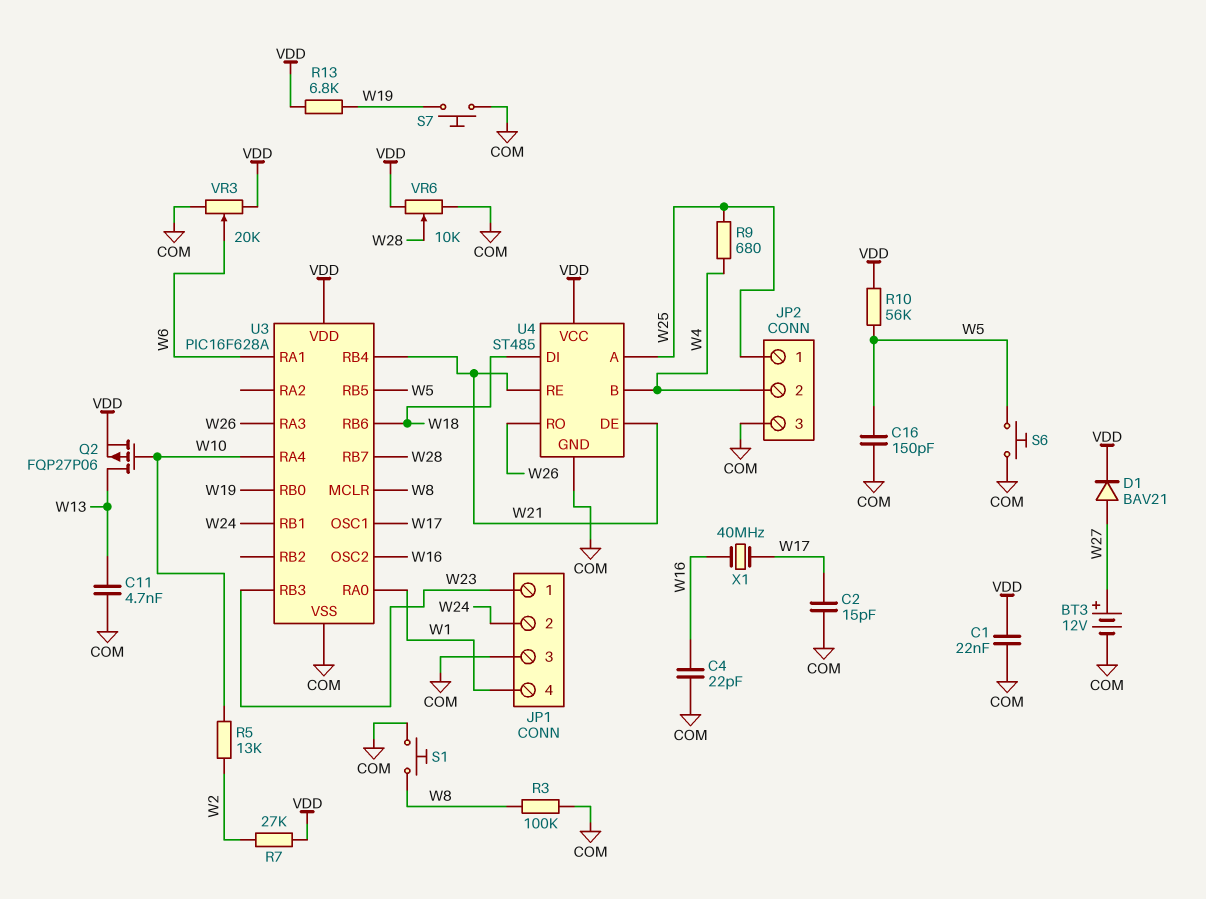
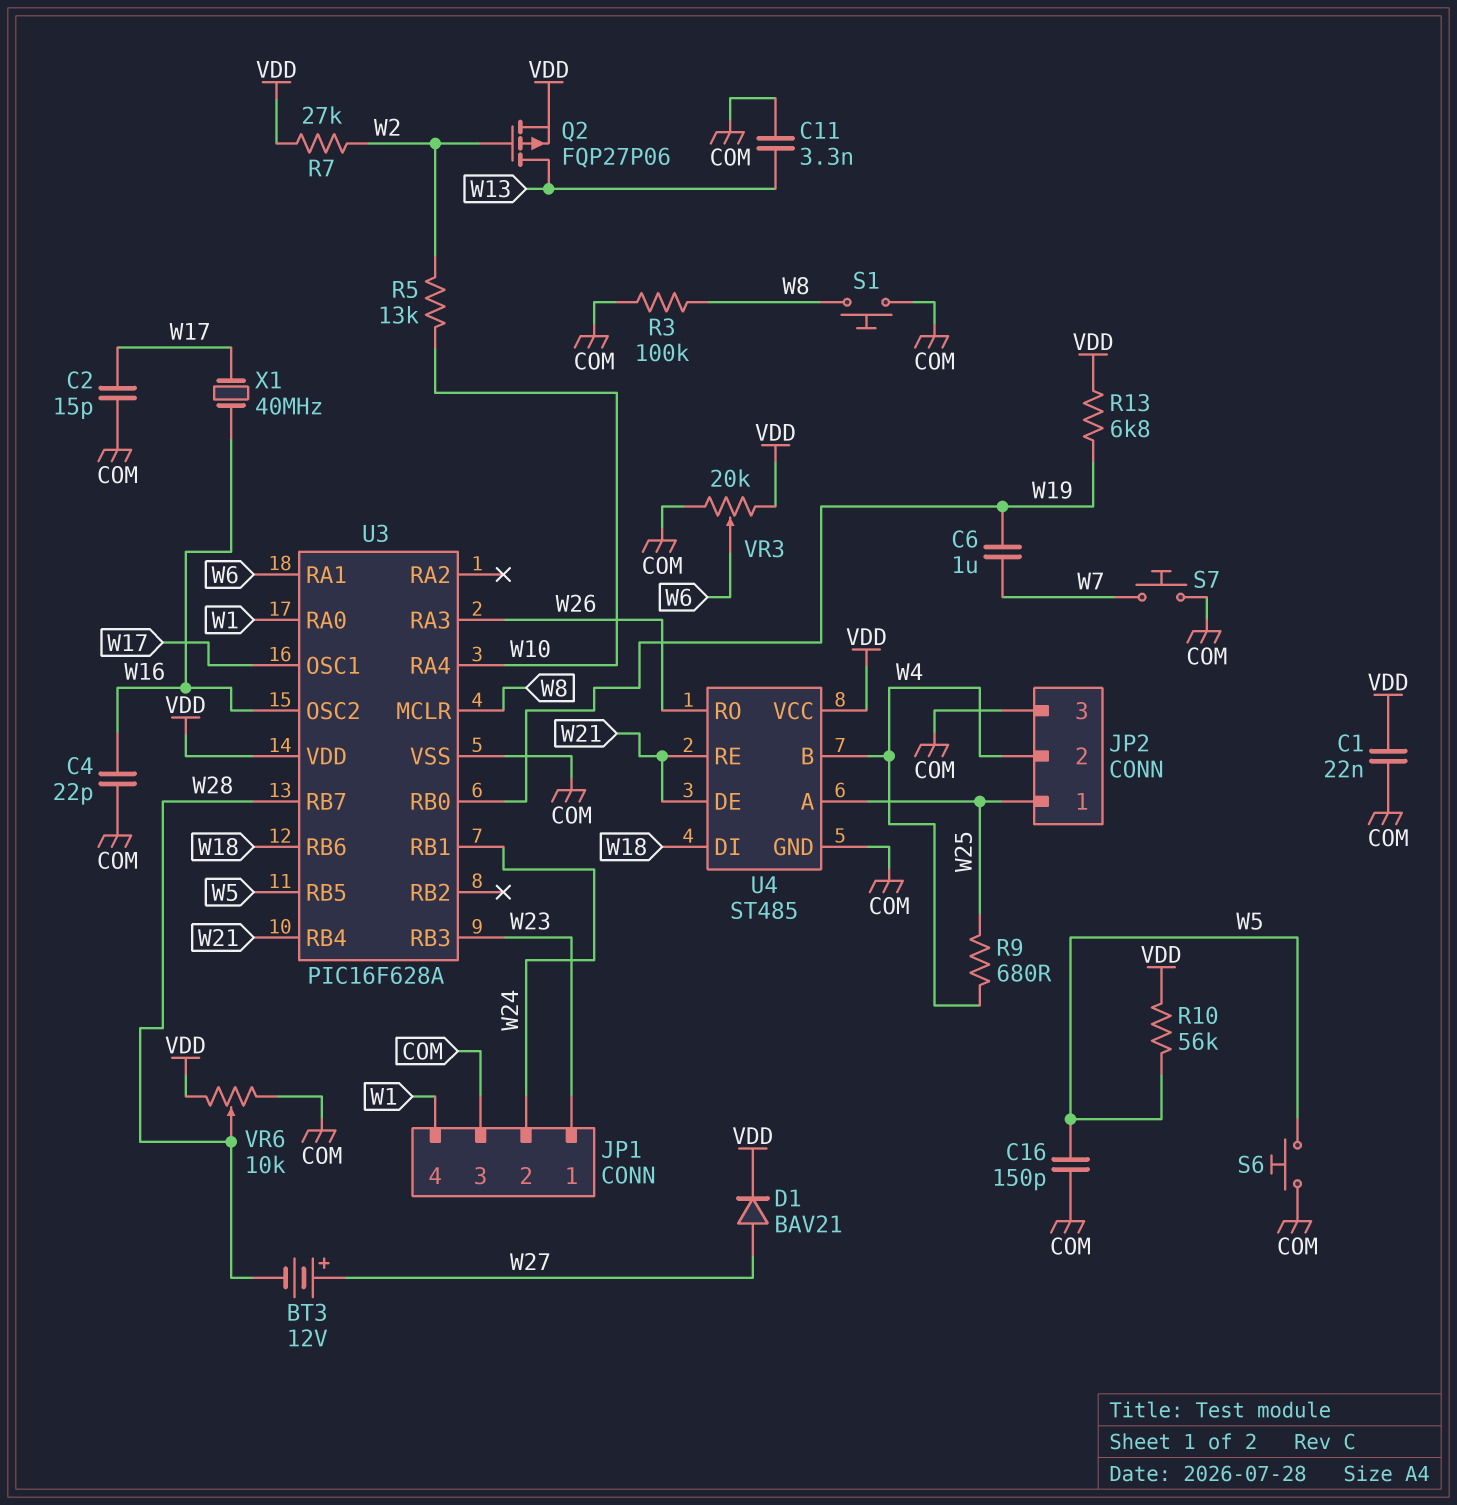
BT3: 12V (plus W27, minus COM) -> 12V (plus W27, minus W28)
C6: none -> 1uF (W7, W19)
C11: 4.7nF (COM, W13) -> 3.3nF (COM, W13)
Q2: PMOS FQP27P06 (G W10, D W13, S VDD) -> PMOS FQP27P06 (G W2, D W13, S VDD)
S7: button (COM, W19) -> button (COM, W7)

